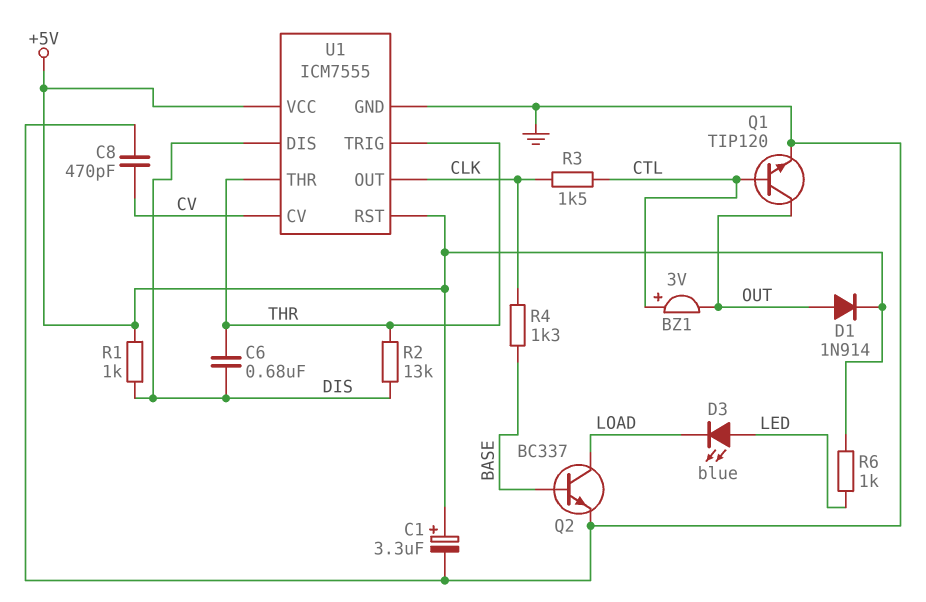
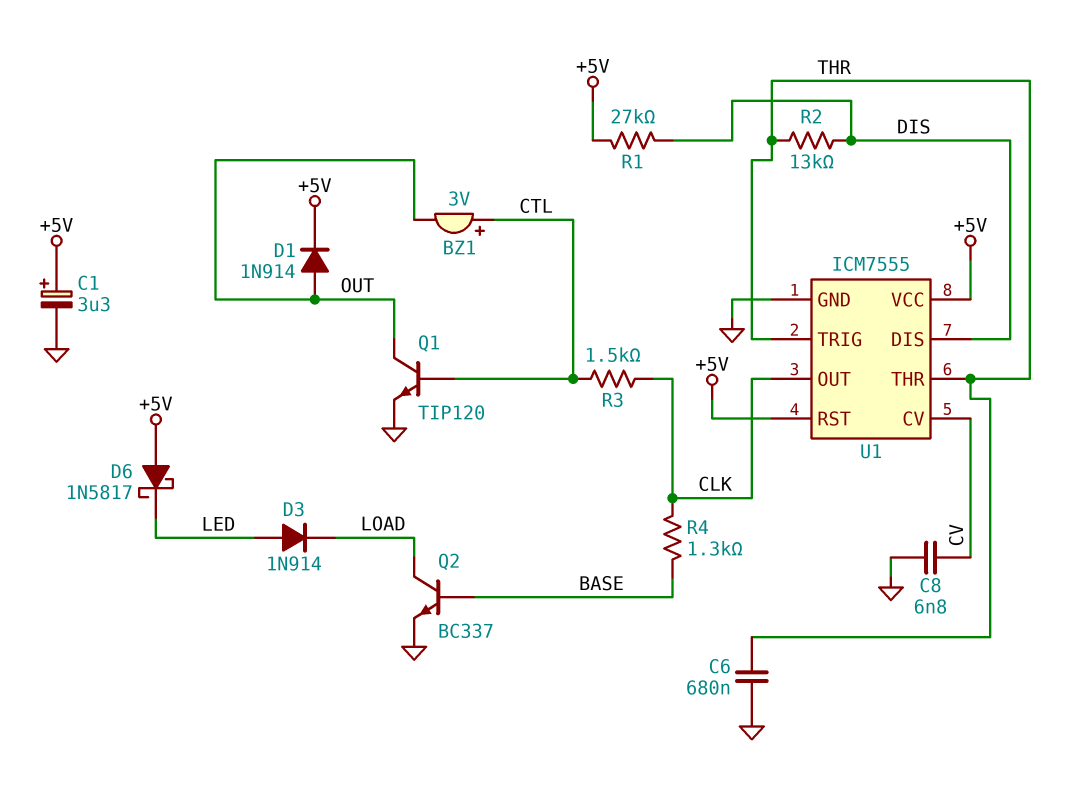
C6: 680nF (DIS, THR) -> 680nF (GND, THR)
C8: 470pF (CV, GND) -> 6.8nF (CV, GND)
D3: LED blue (A LED, K LOAD) -> diode 1N914 (A LED, K LOAD)
D6: none -> schottky 1N5817 (A +5V, K LED)
R1: 1k (+5V, DIS) -> 27k (+5V, DIS)
R6: 1k (+5V, LED) -> none

